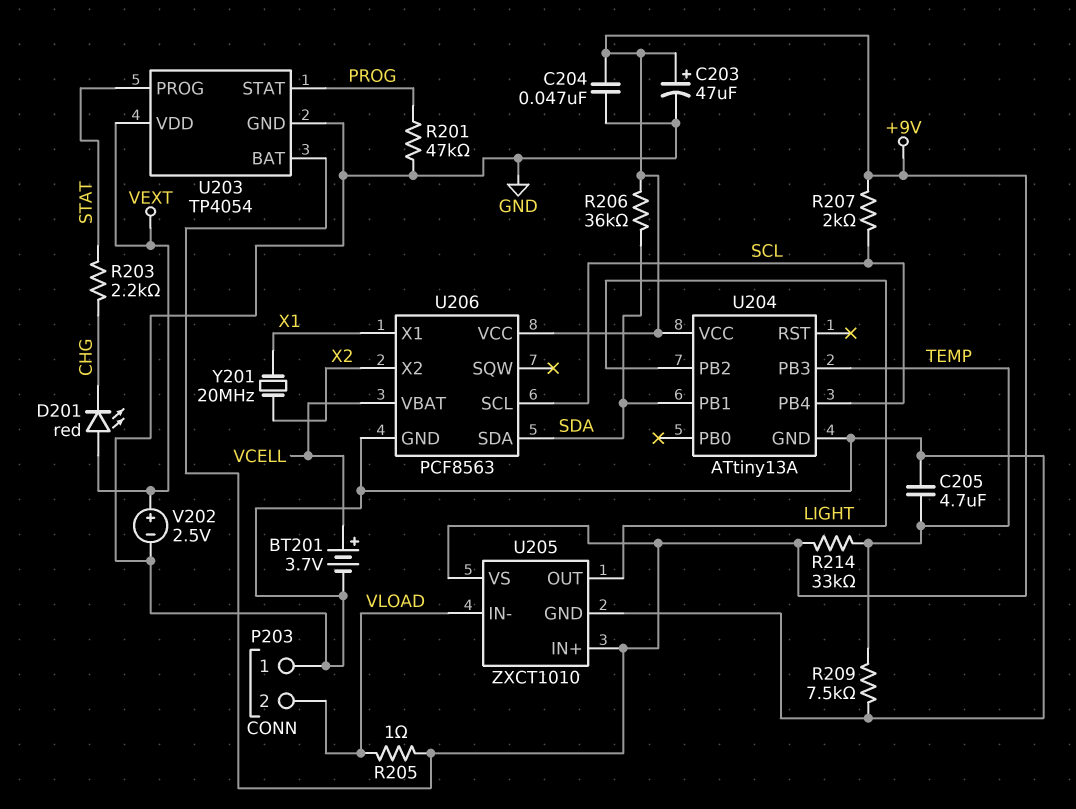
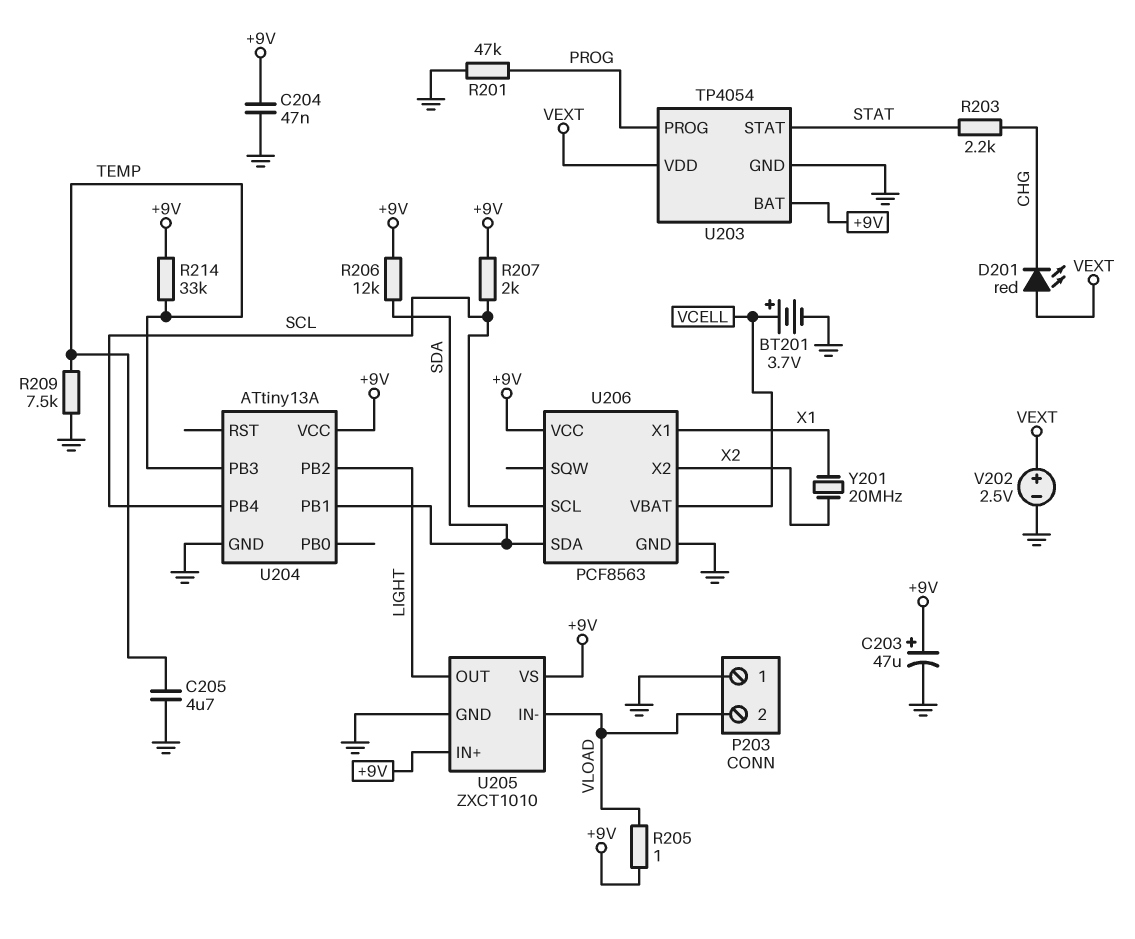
R206: 36k (+9V, SDA) -> 12k (+9V, SDA)
U203 pin PROG: STAT -> PROG
U203 pin STAT: PROG -> STAT

